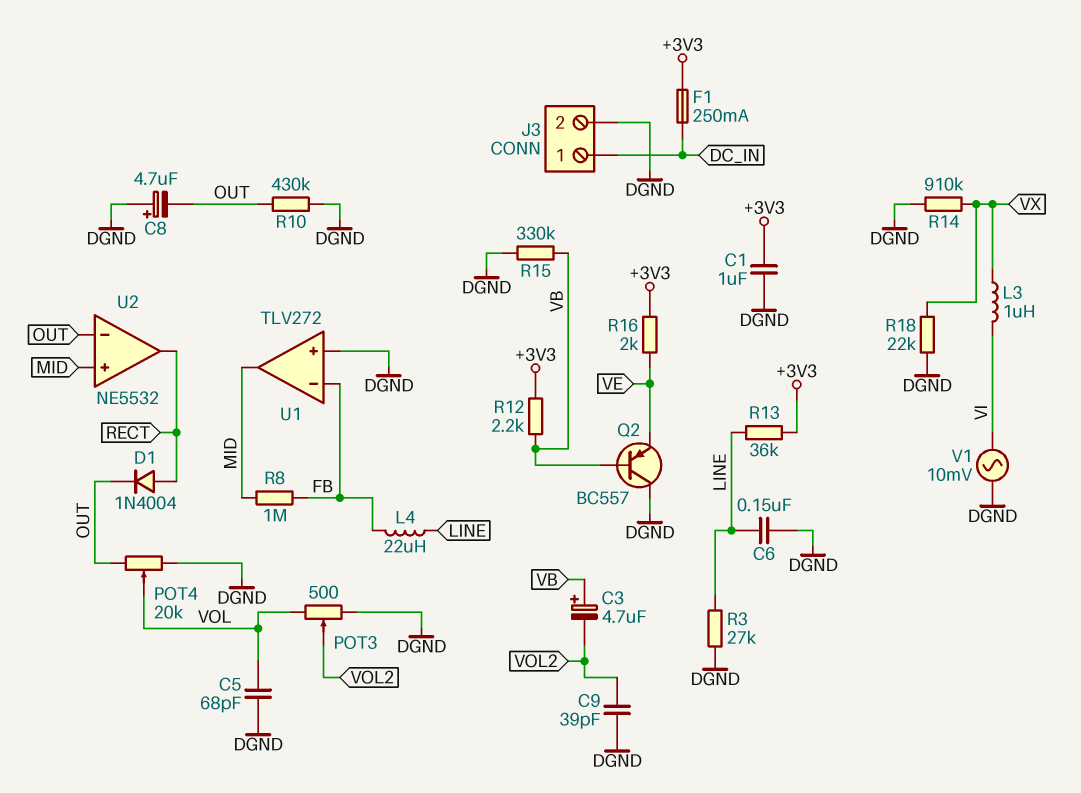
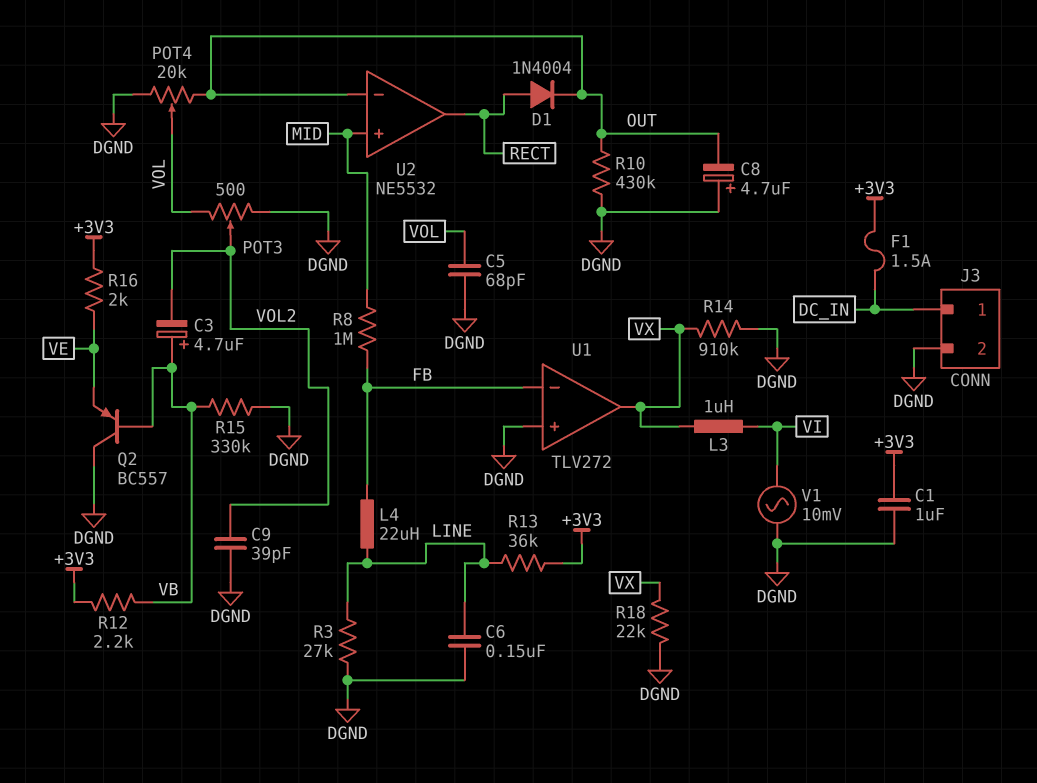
F1: 250mA (+3V3, DC_IN) -> 1.5A (+3V3, DC_IN)
U1 pin out: MID -> VX

